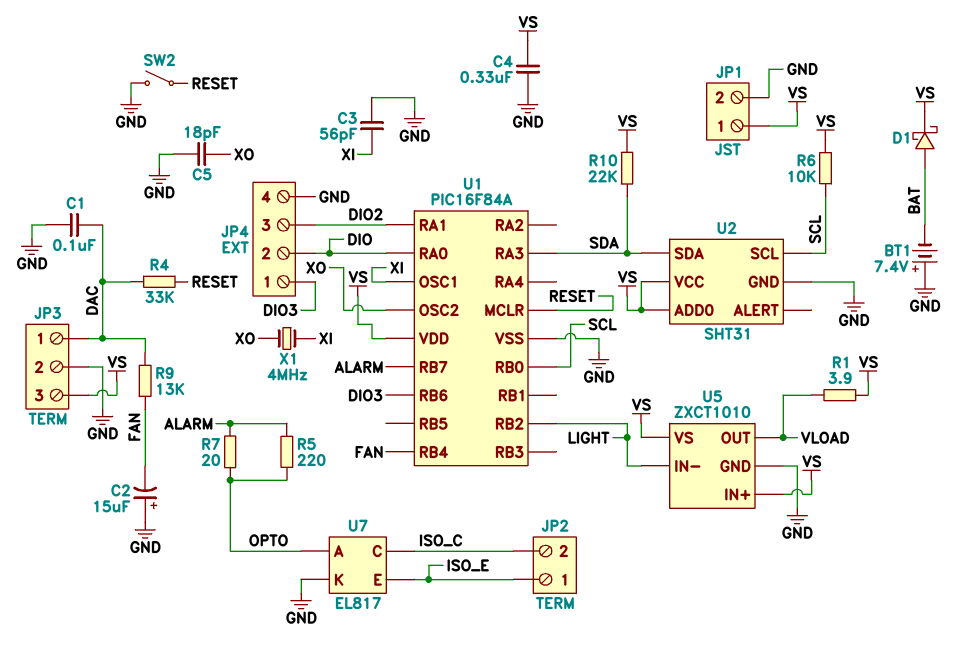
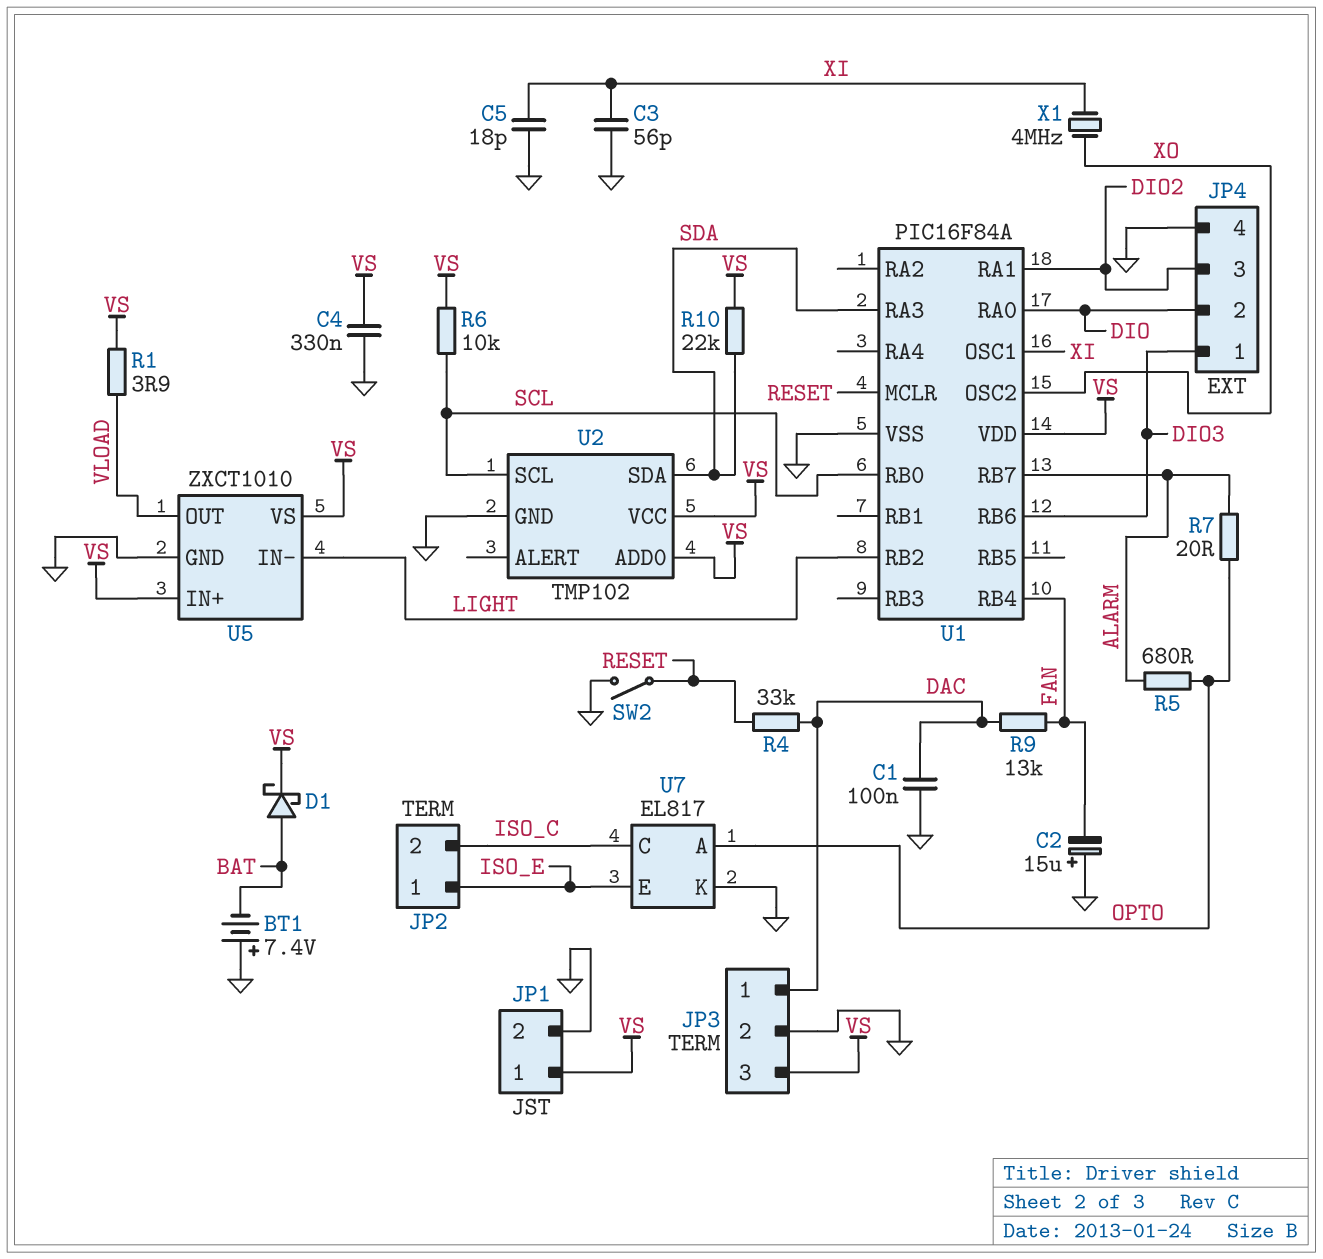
C5: 18pF (GND, XO) -> 18pF (GND, XI)
R5: 220 (ALARM, OPTO) -> 680 (ALARM, OPTO)
U2: SHT31 -> TMP102

